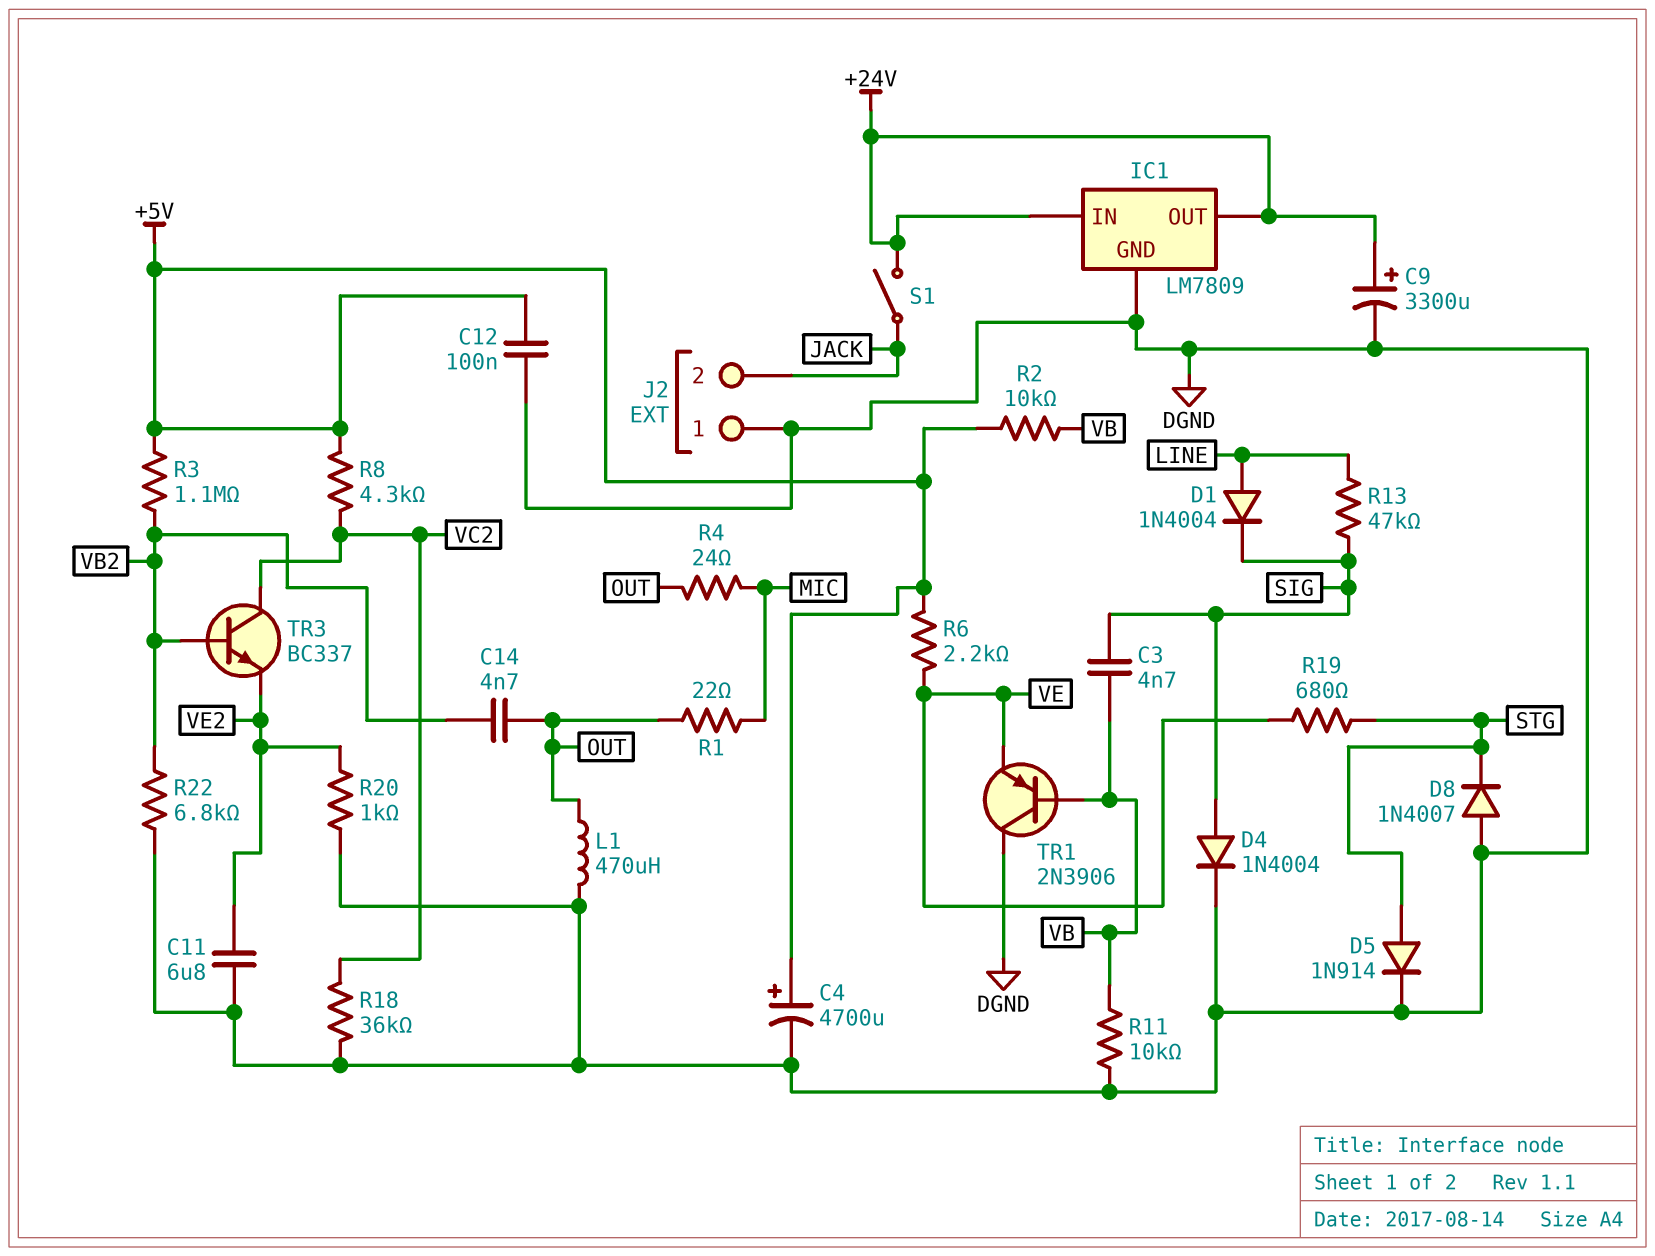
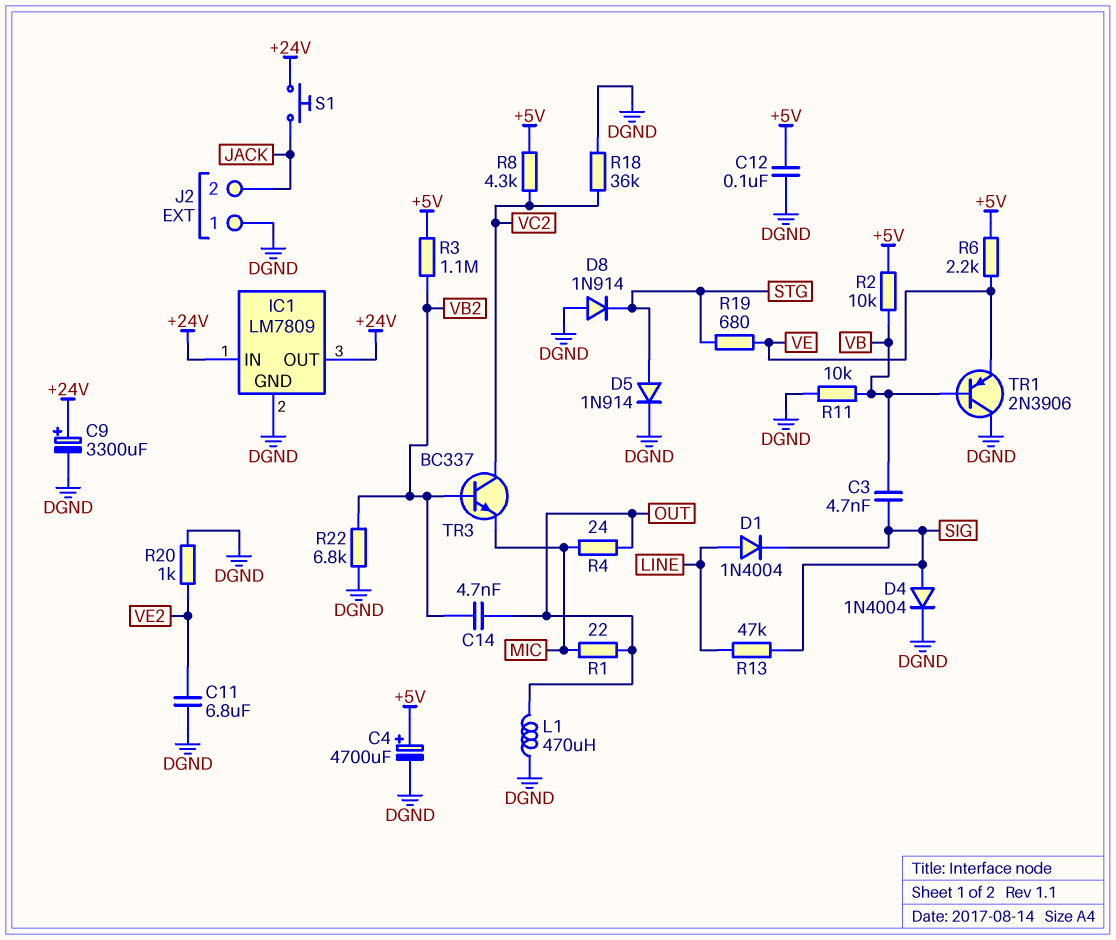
D8: diode 1N4007 (A DGND, K STG) -> diode 1N914 (A DGND, K STG)
S1: switch (+24V, JACK) -> button (+24V, JACK)
TR3: NPN BC337 (B VB2, C VC2, E VE2) -> NPN BC337 (B VB2, C VC2, E MIC)

